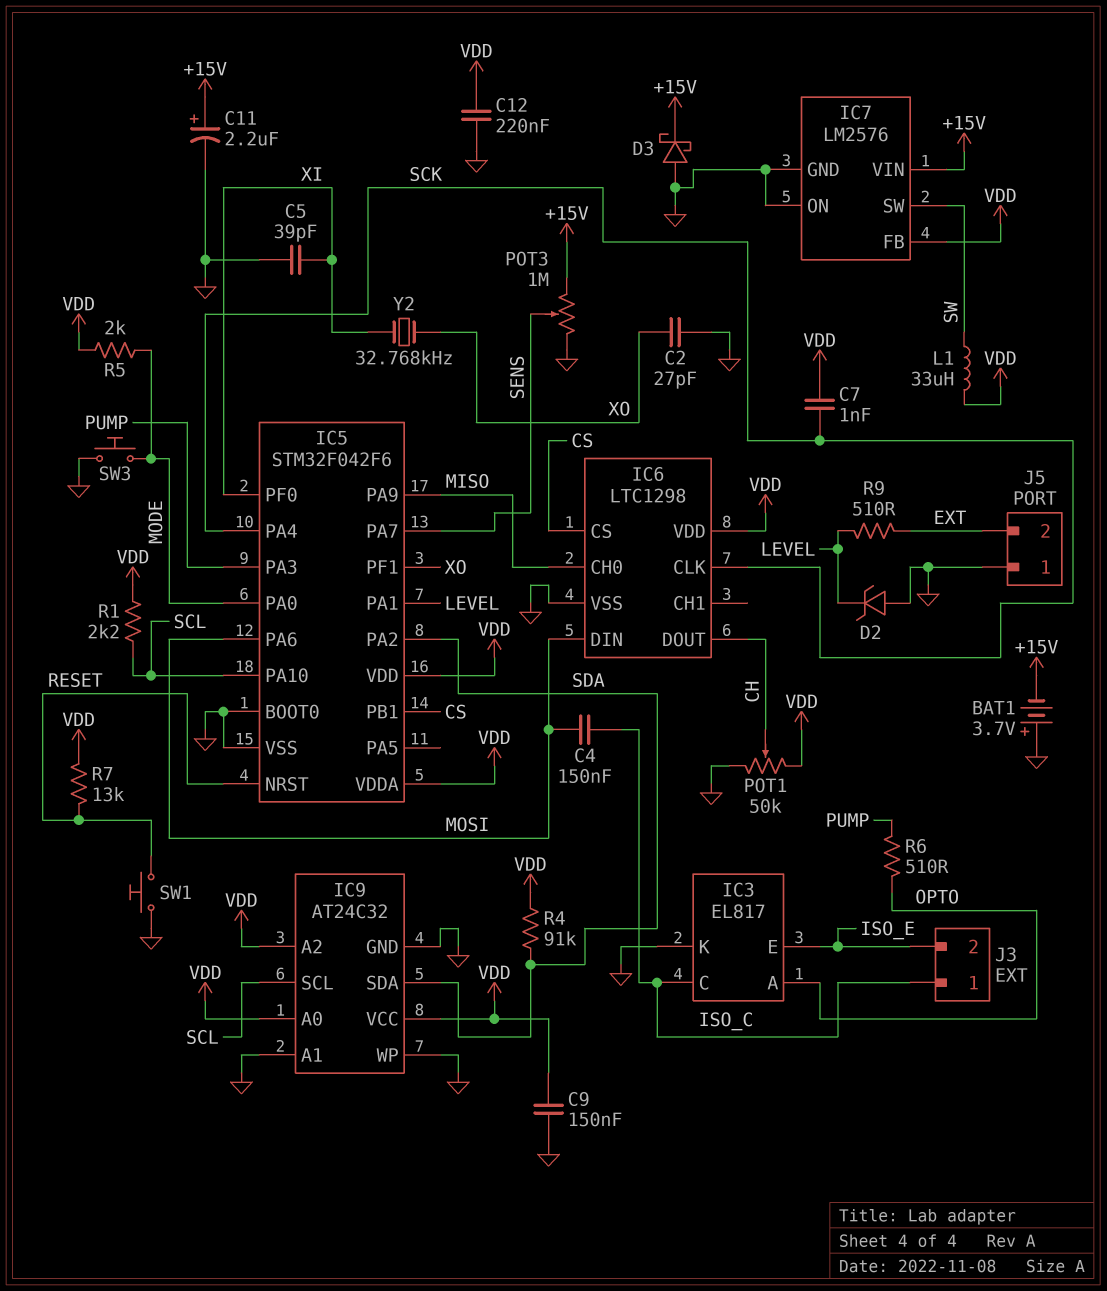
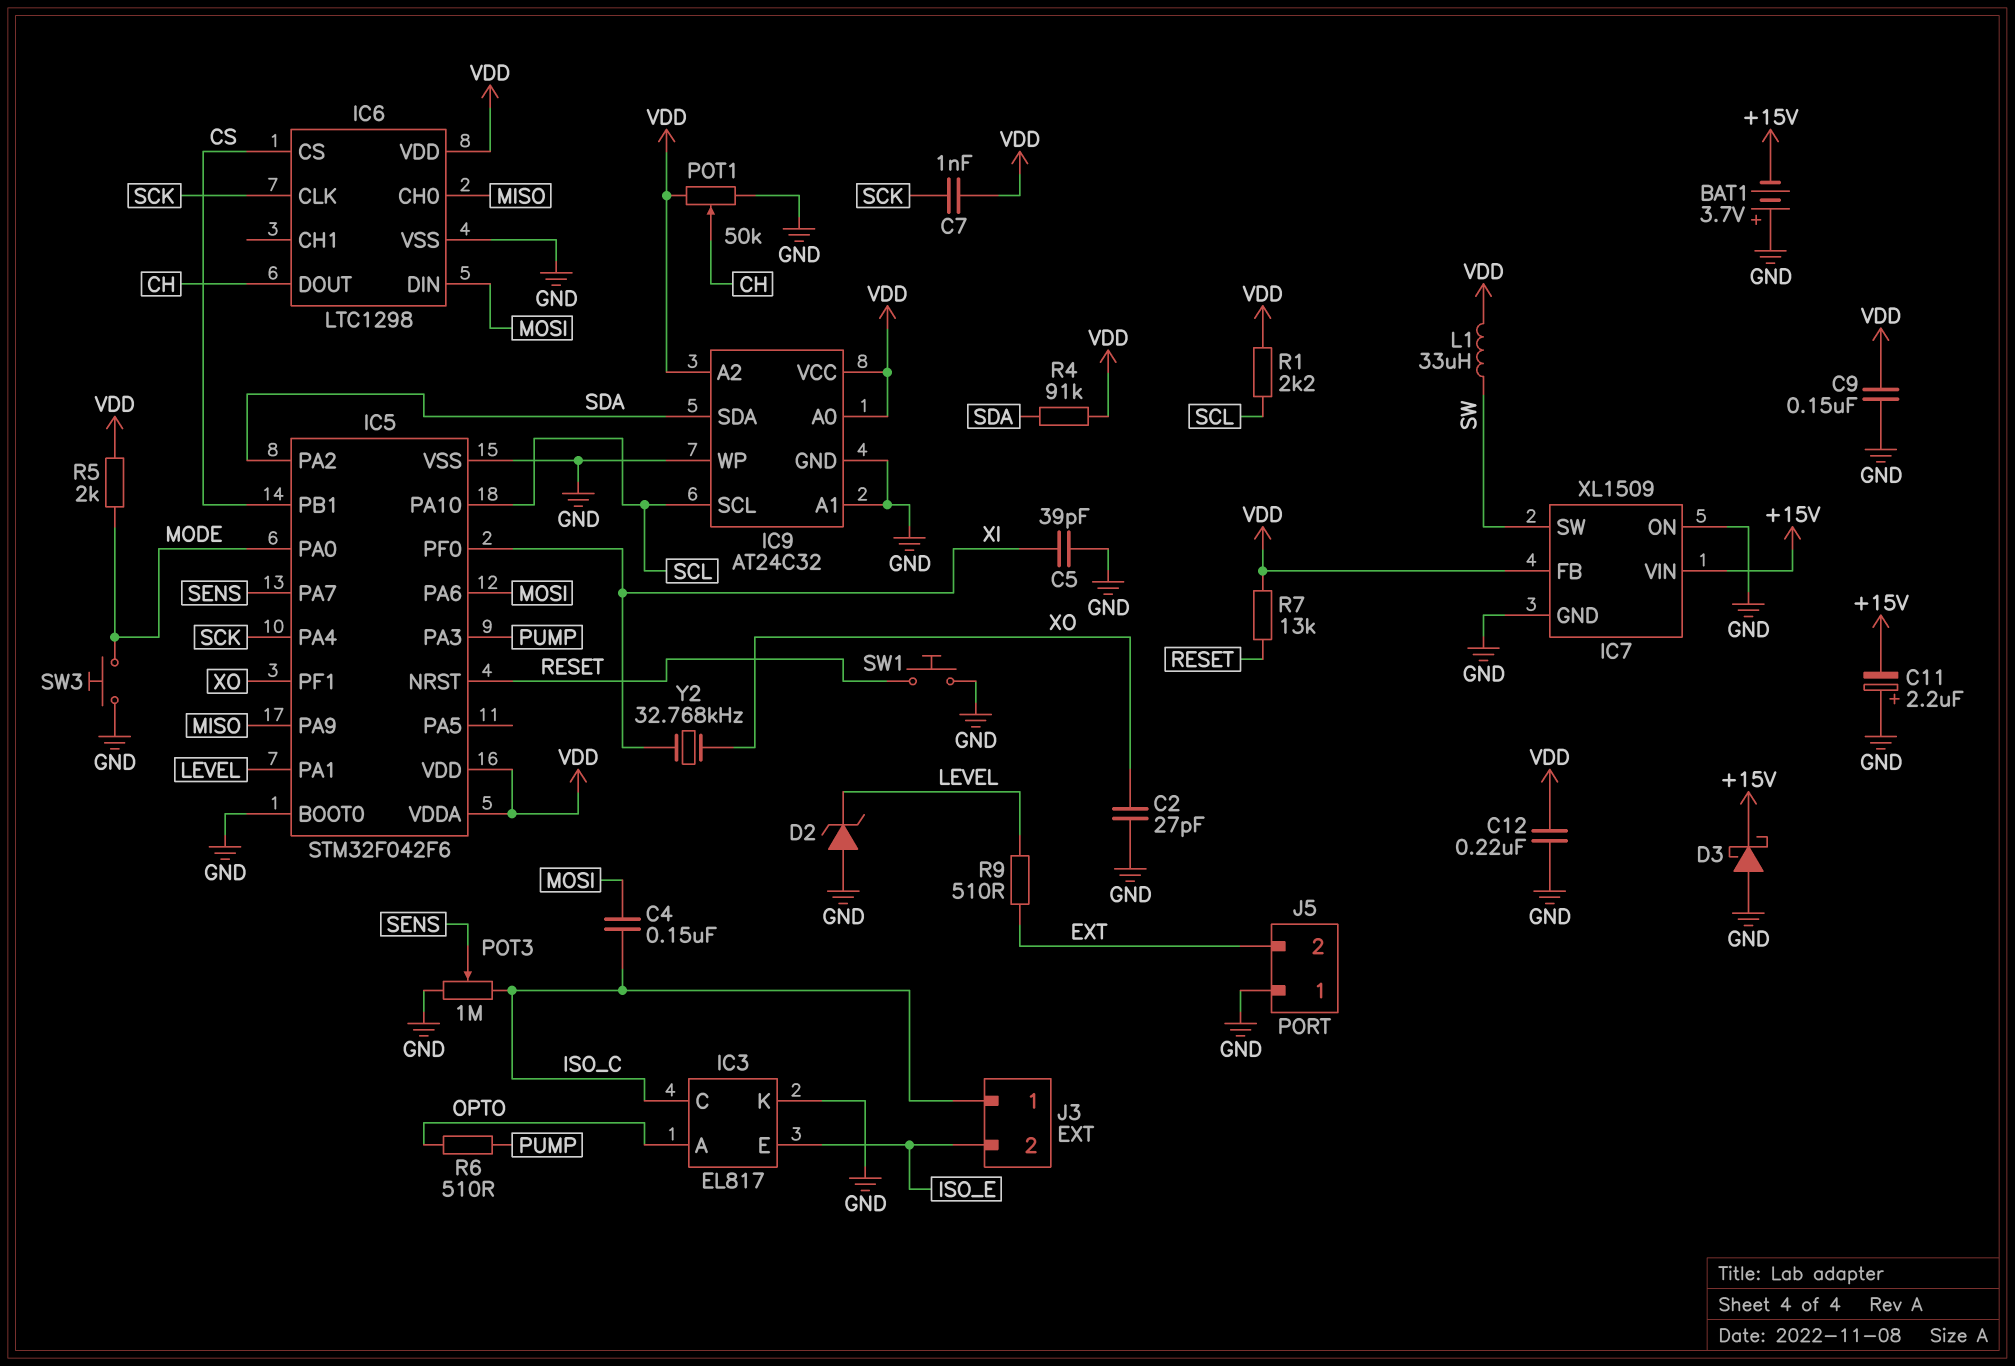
C11: 2.2uF (plus +15V, minus GND) -> 2.2uF (plus GND, minus +15V)
IC7: LM2576 -> XL1509
POT3: 1M (+15V, GND, wiper SENS) -> 1M (GND, ISO_C, wiper SENS)

